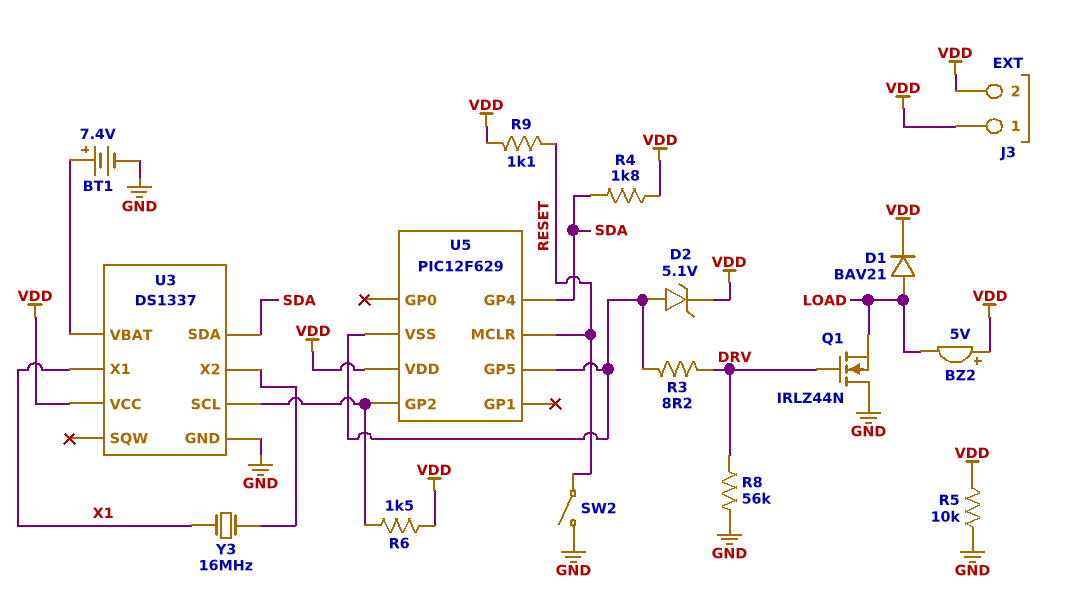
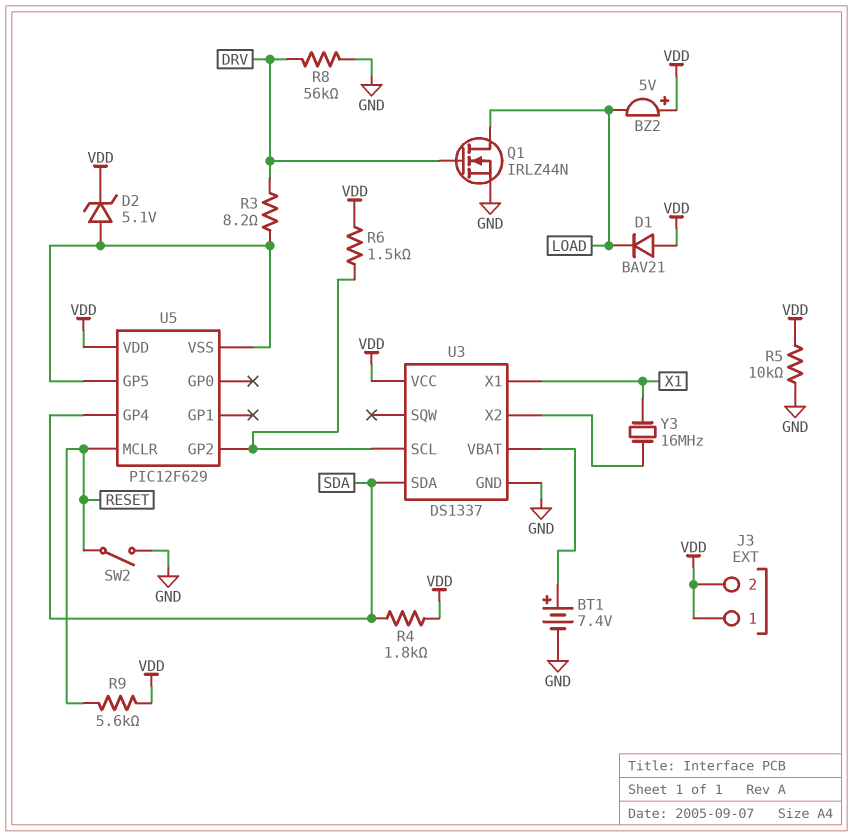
D1: diode BAV21 (A LOAD, K VDD) -> diode BAV21 (A VDD, K LOAD)
Q1: NMOS IRLZ44N (G DRV, D GND, S LOAD) -> NMOS IRLZ44N (G DRV, D LOAD, S GND)
R9: 1.1k (RESET, VDD) -> 5.6k (RESET, VDD)

